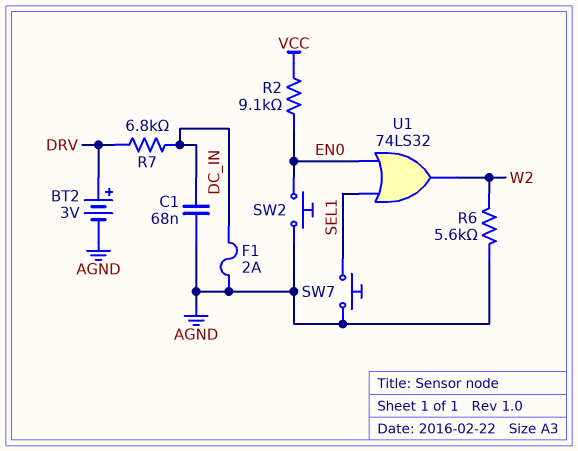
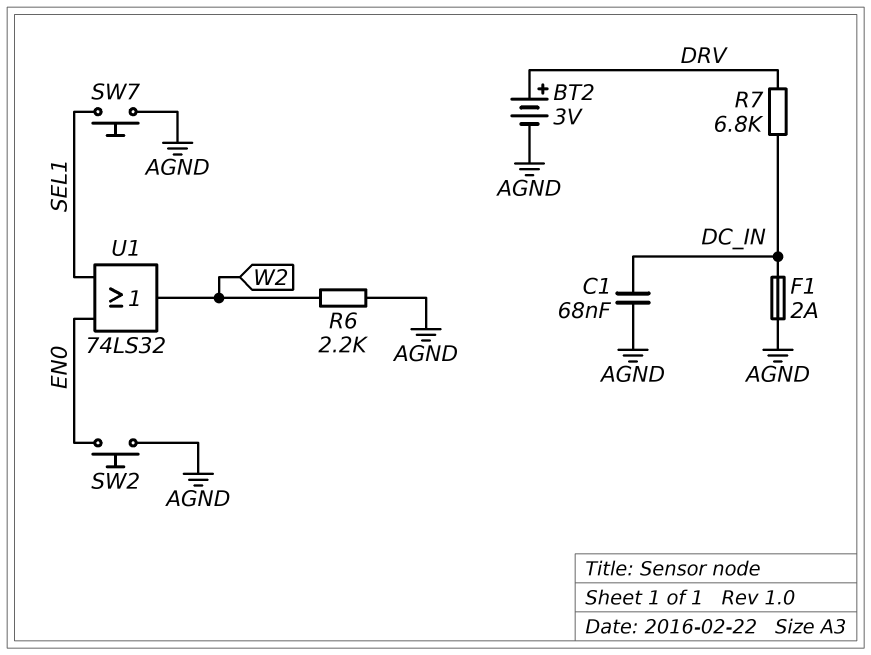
R2: 9.1k (EN0, VCC) -> none
R6: 5.6k (AGND, W2) -> 2.2k (AGND, W2)

